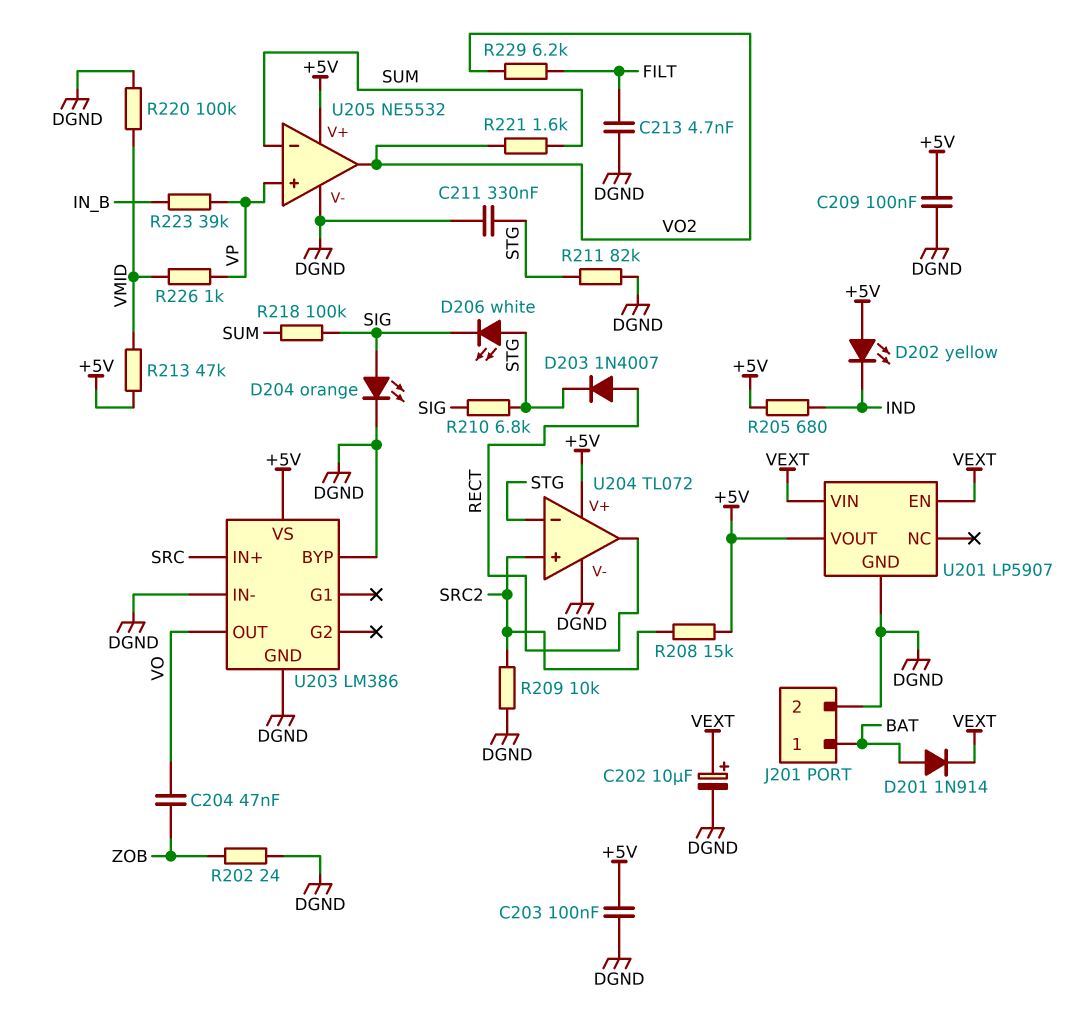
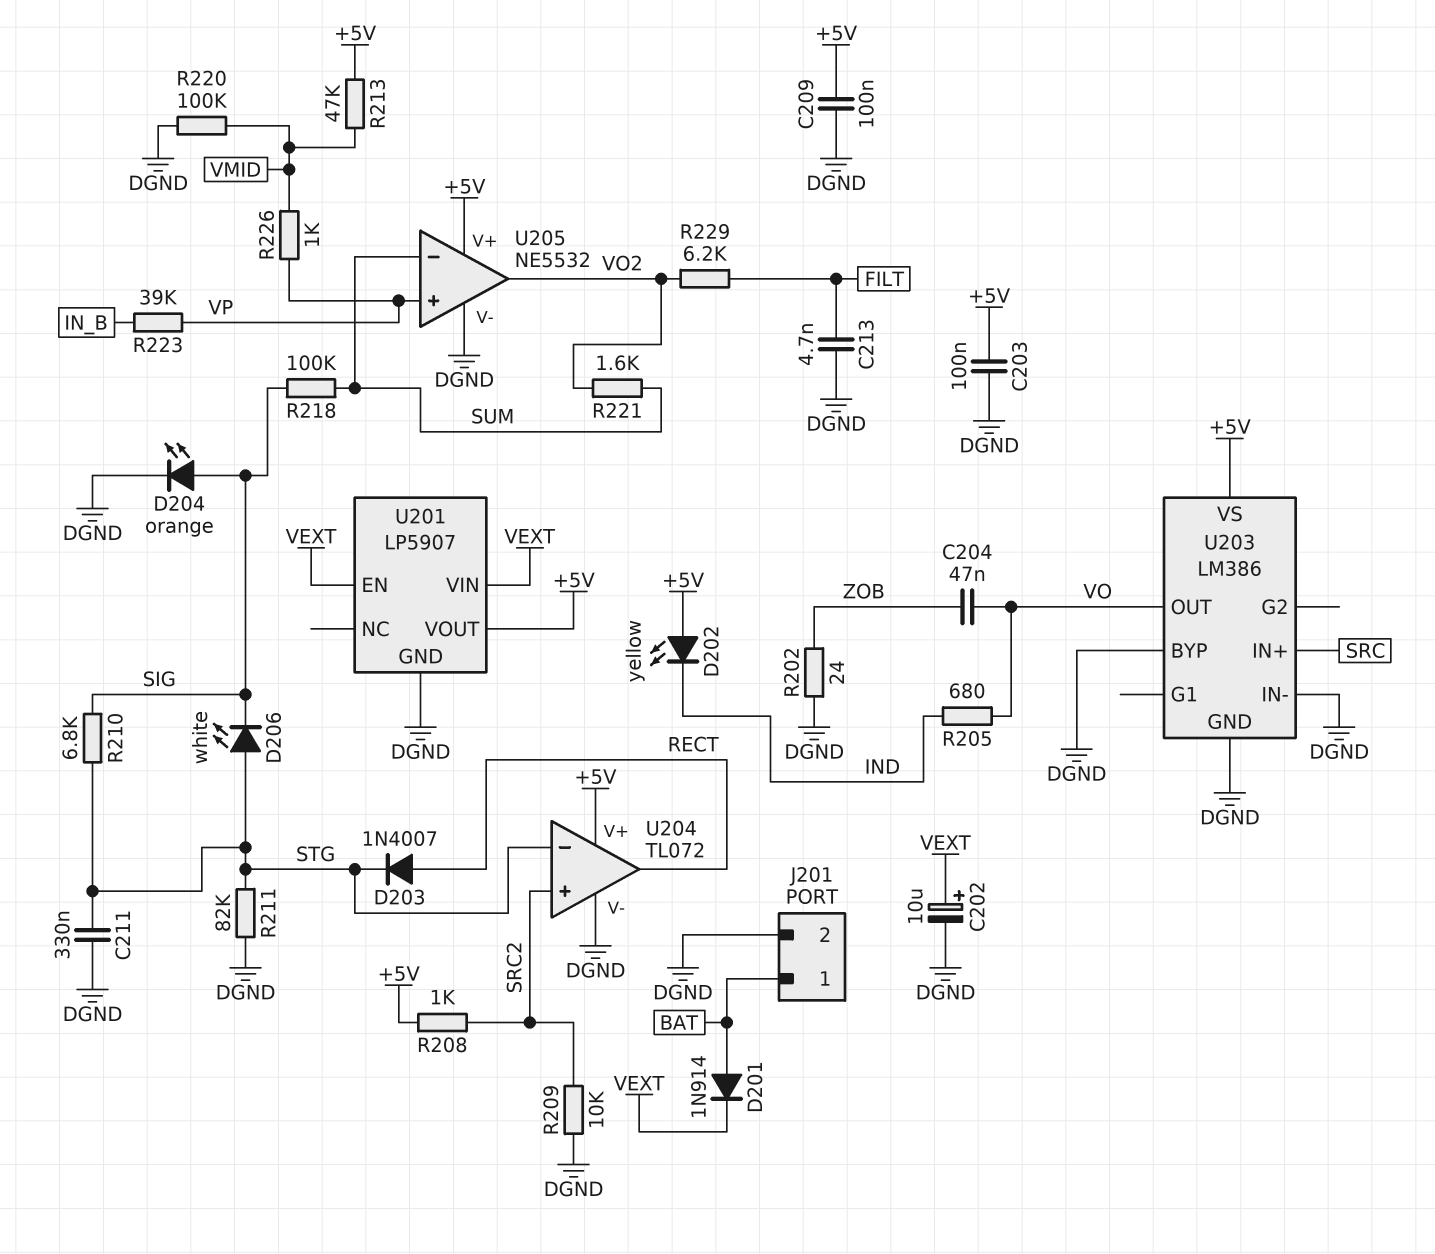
R205: 680 (+5V, IND) -> 680 (IND, VO)
R208: 15k (+5V, SRC2) -> 1k (+5V, SRC2)

